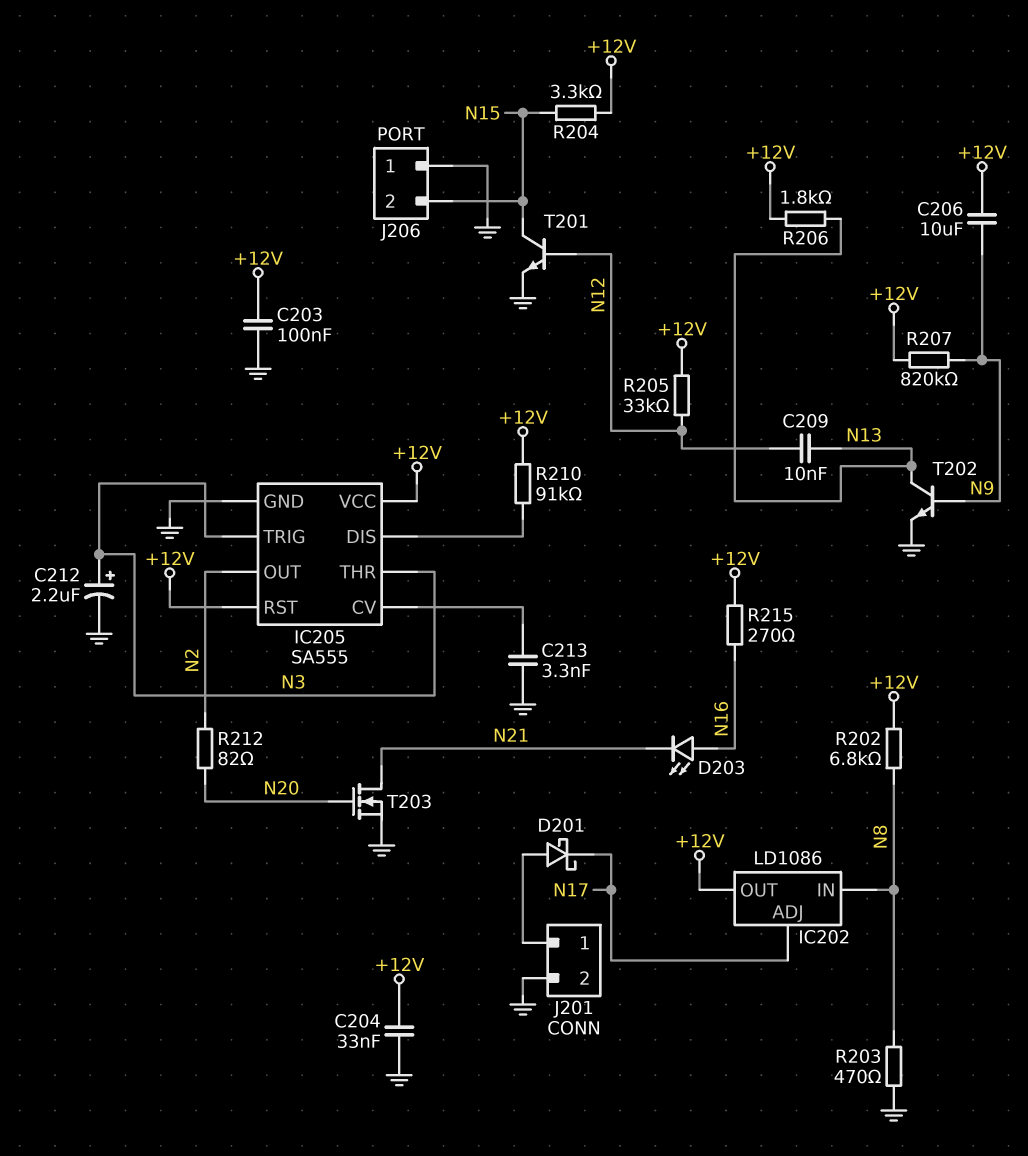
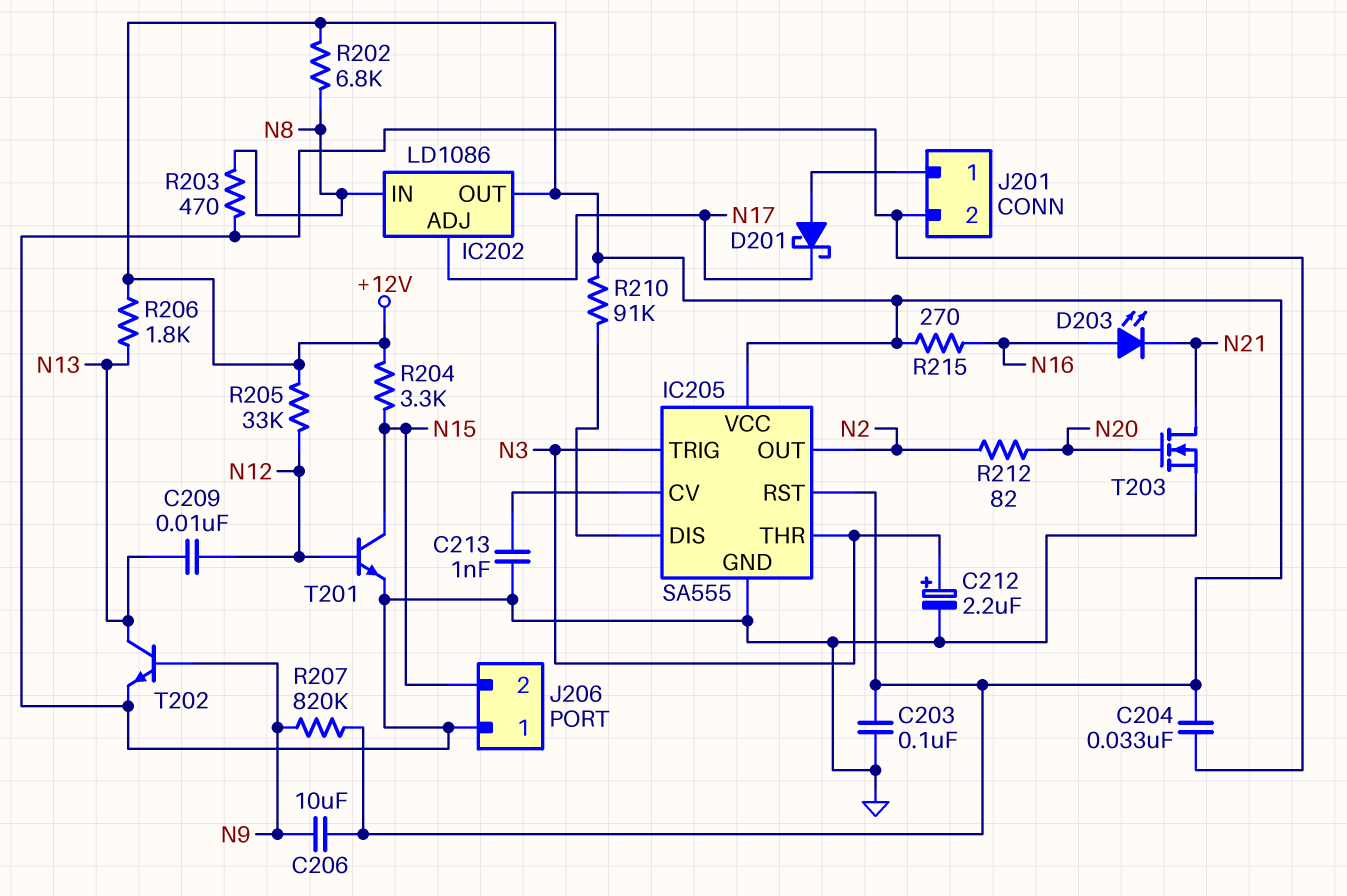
C213: 3.3nF (GND, IC205/CV) -> 1nF (GND, IC205/CV)

